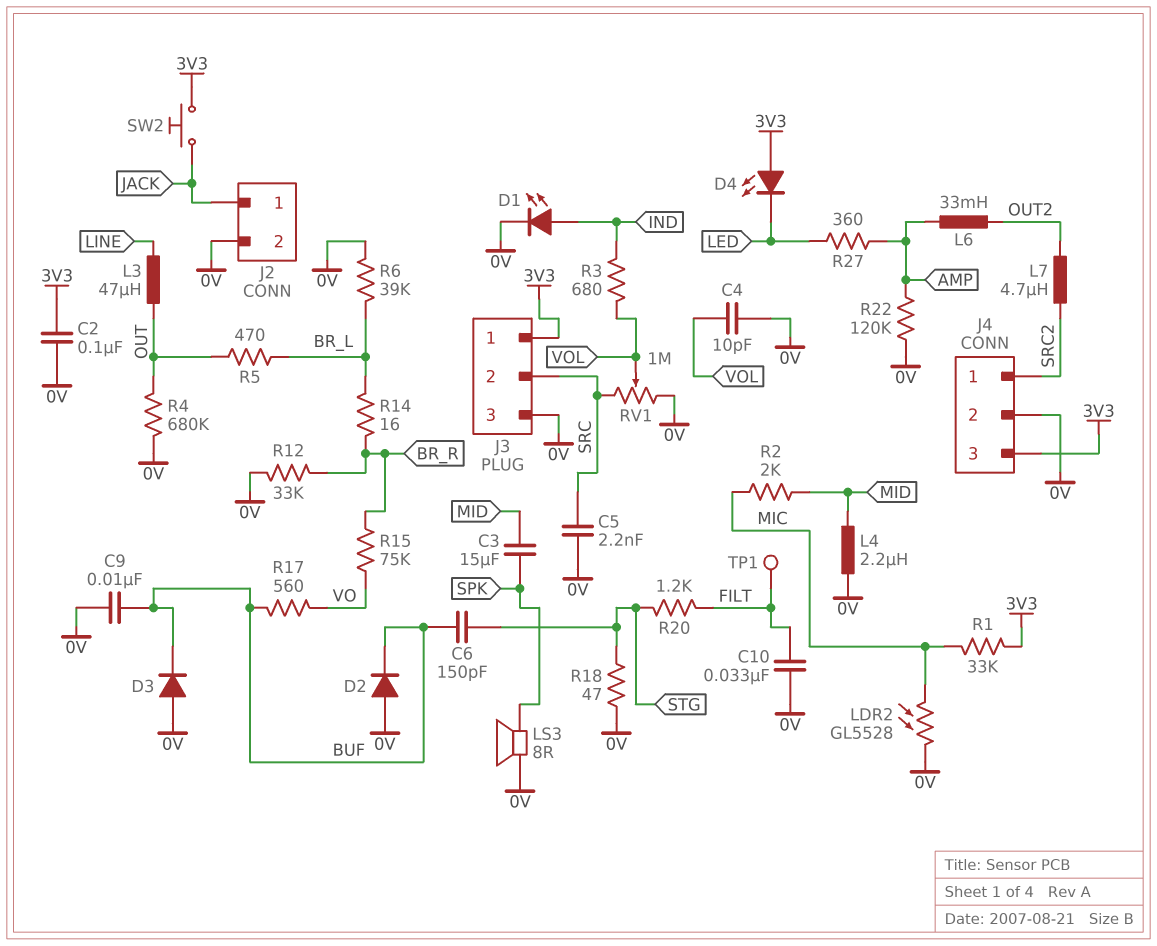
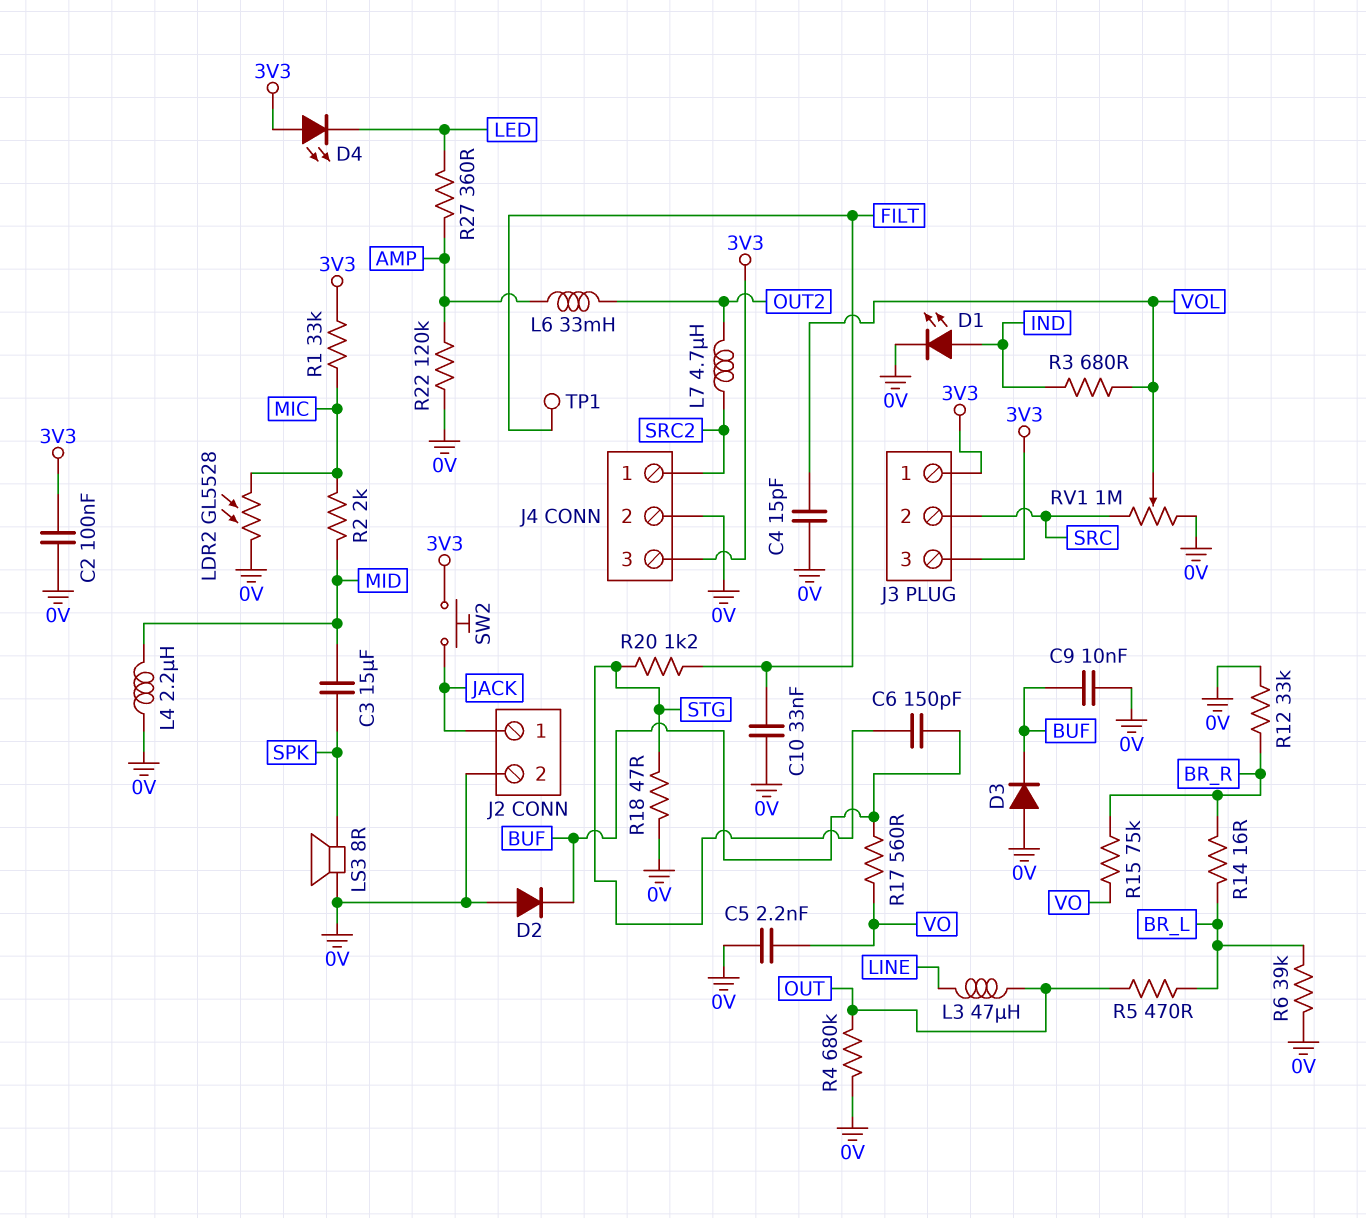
C4: 10pF (0V, VOL) -> 15pF (0V, VOL)
C5: 2.2nF (0V, SRC) -> 2.2nF (0V, VO)
J3 pin 3: 0V -> 3V3

